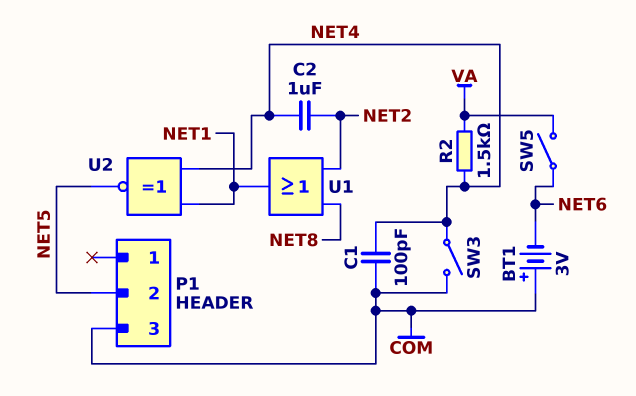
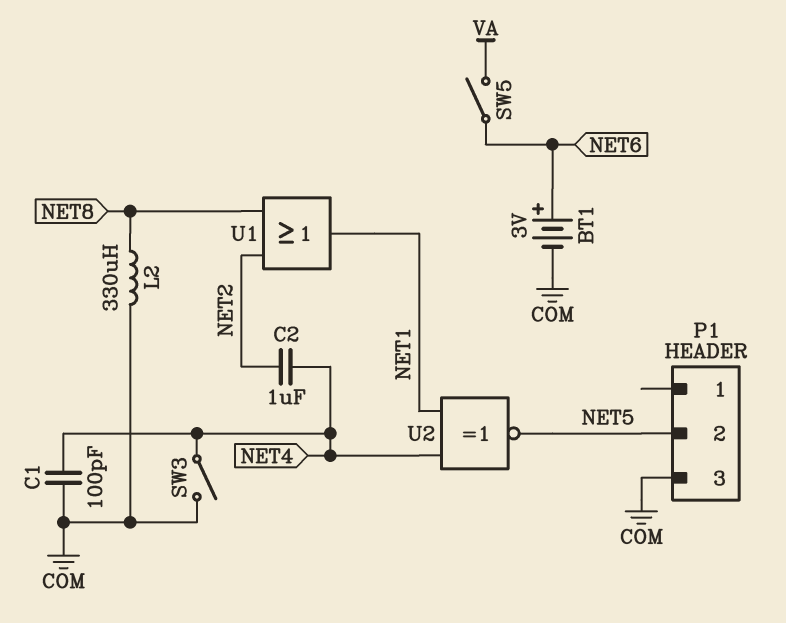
BT1: 3V (plus COM, minus NET6) -> 3V (plus NET6, minus COM)
L2: none -> 330uH (COM, NET8)
R2: 1.5k (NET4, VA) -> none

